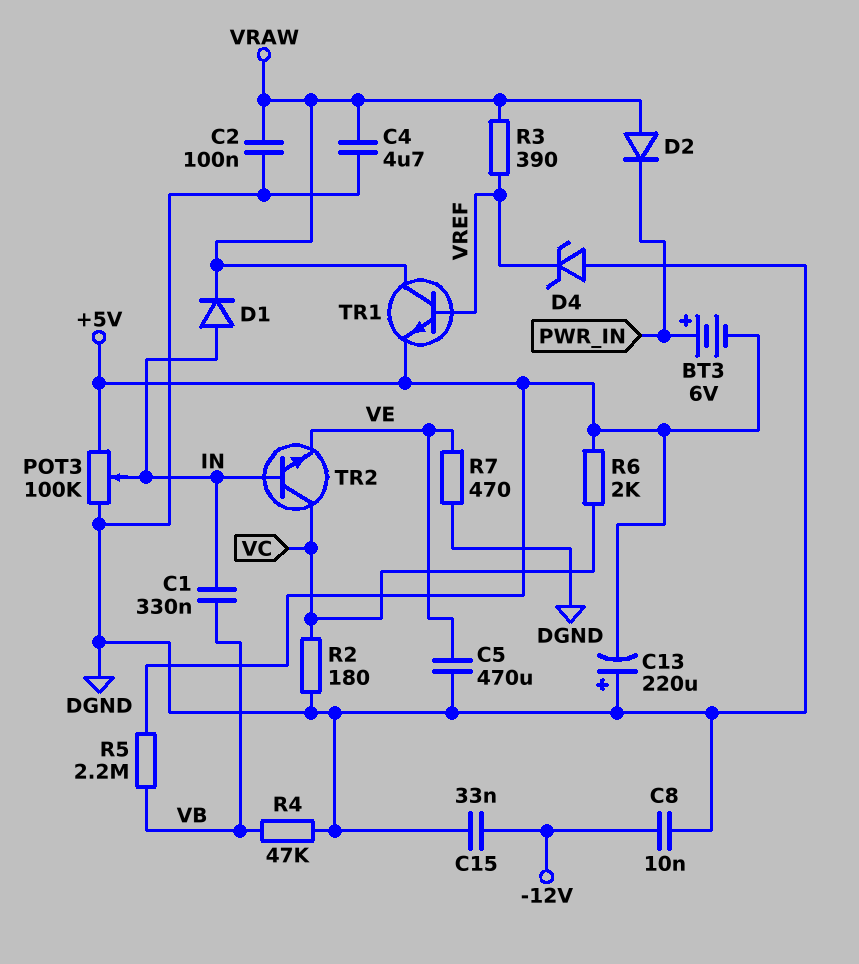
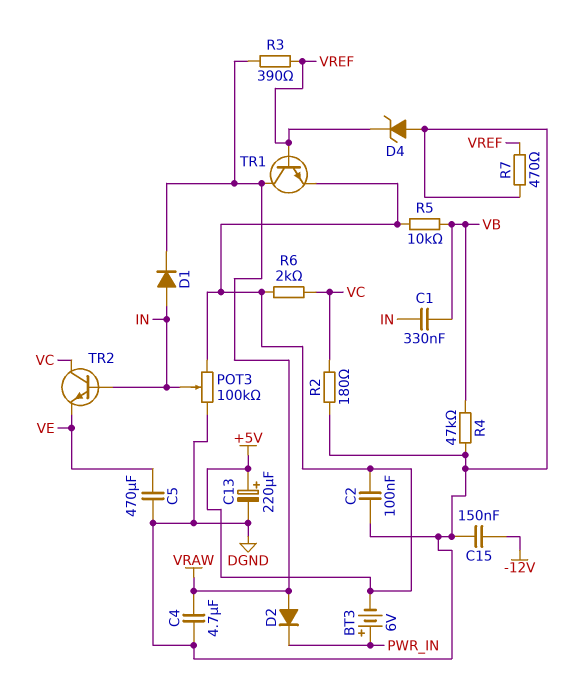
C2: 100nF (DGND, VRAW) -> 100nF (+5V, DGND)
C8: 10nF (-12V, DGND) -> none
C13: 220uF (plus DGND, minus +5V) -> 220uF (plus +5V, minus DGND)
C15: 33nF (-12V, DGND) -> 150nF (-12V, DGND)
R5: 2.2M (+5V, VB) -> 10k (+5V, VB)
R7: 470 (DGND, VE) -> 470 (DGND, VREF)

